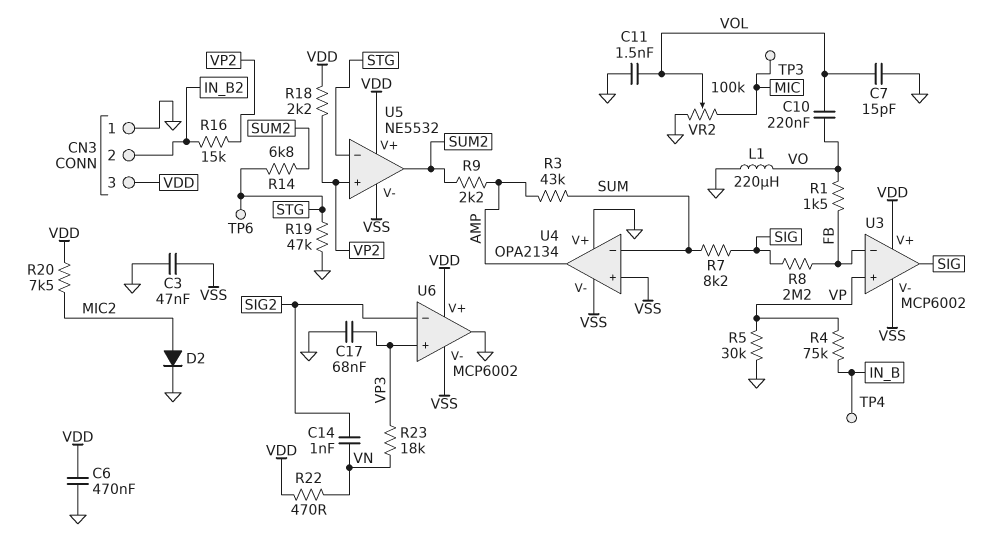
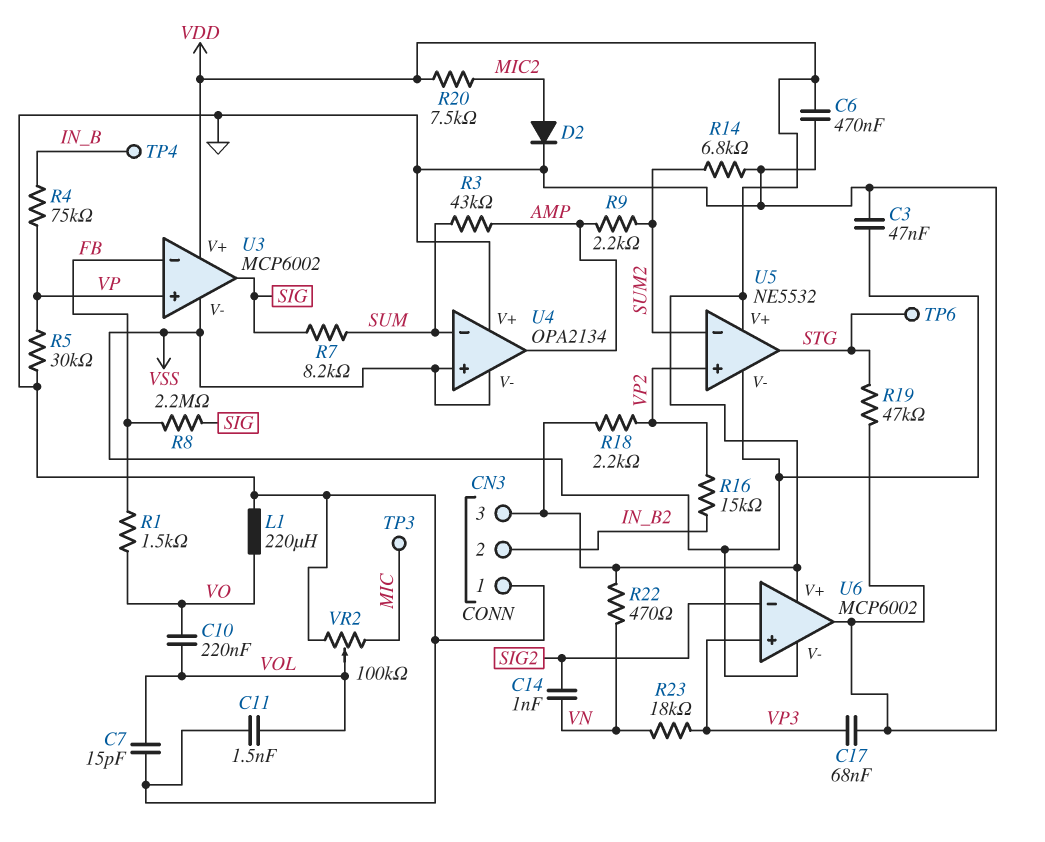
R14: 6.8k (STG, SUM2) -> 6.8k (GND, SUM2)
U5 pin in-: STG -> SUM2
U5 pin out: SUM2 -> STG

